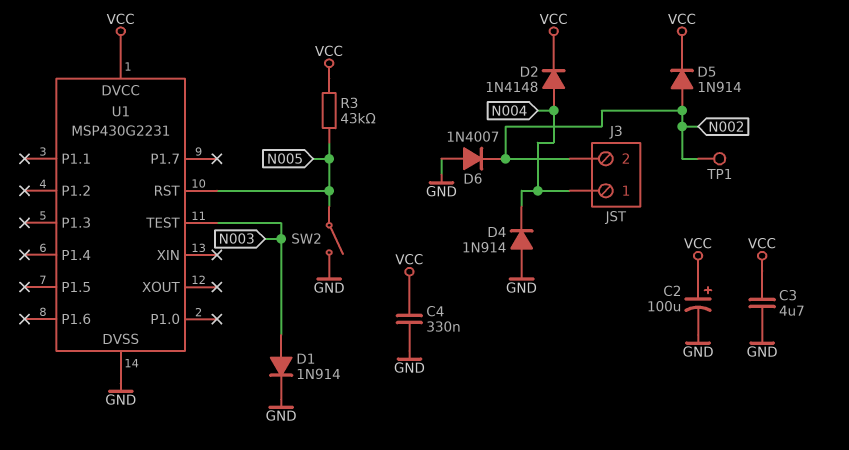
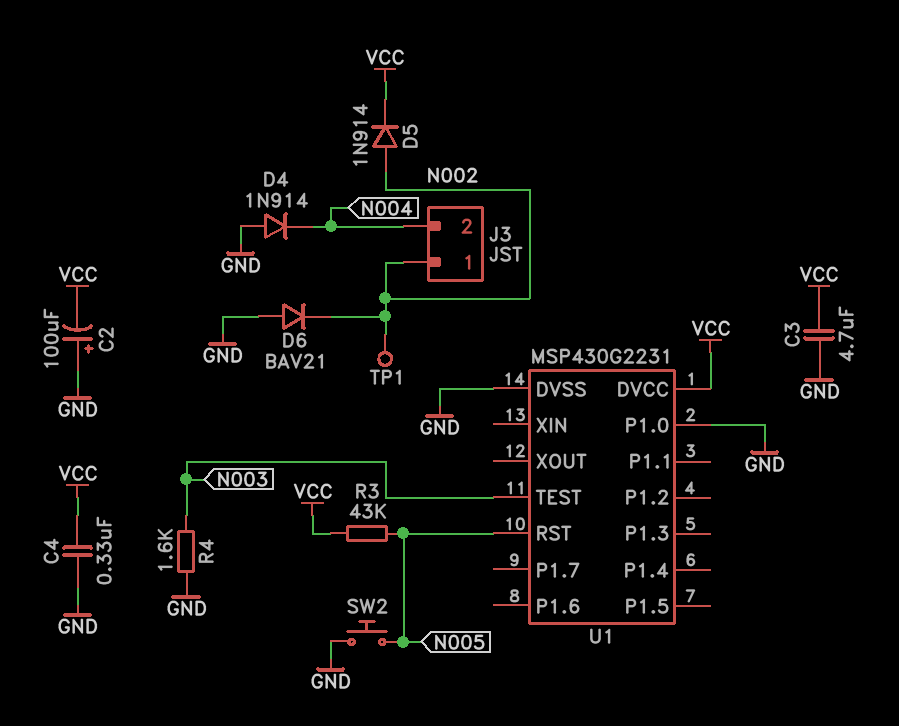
C2: 100uF (plus VCC, minus GND) -> 100uF (plus GND, minus VCC)
D1: diode 1N914 (A N003, K GND) -> none
D2: diode 1N4148 (A N004, K VCC) -> none
D6: diode 1N4007 (A GND, K N002) -> diode BAV21 (A GND, K N002)
J3 pin 1: N004 -> N002
J3 pin 2: N002 -> N004
R4: none -> 1.6k (GND, N003)
SW2: switch (GND, N005) -> button (GND, N005)
U1 pin P1.0: none -> GND

